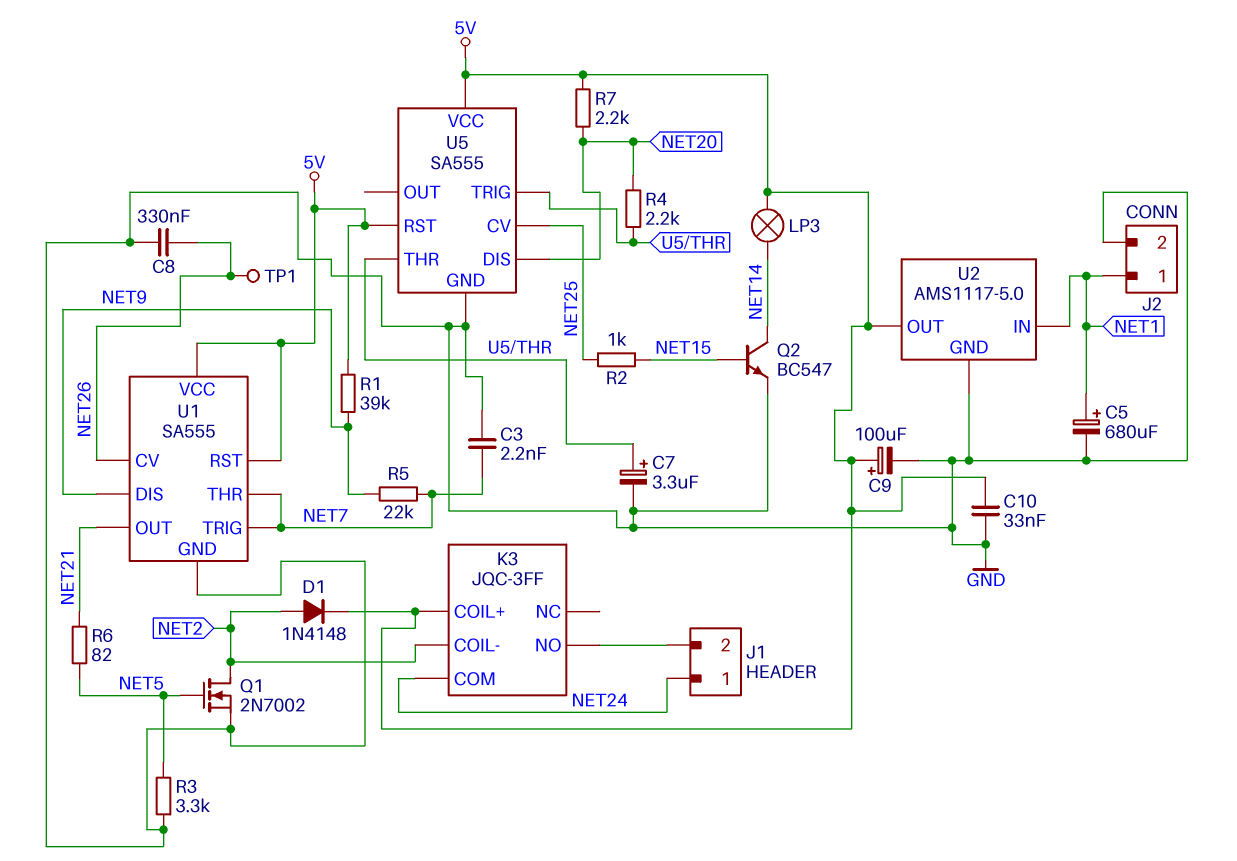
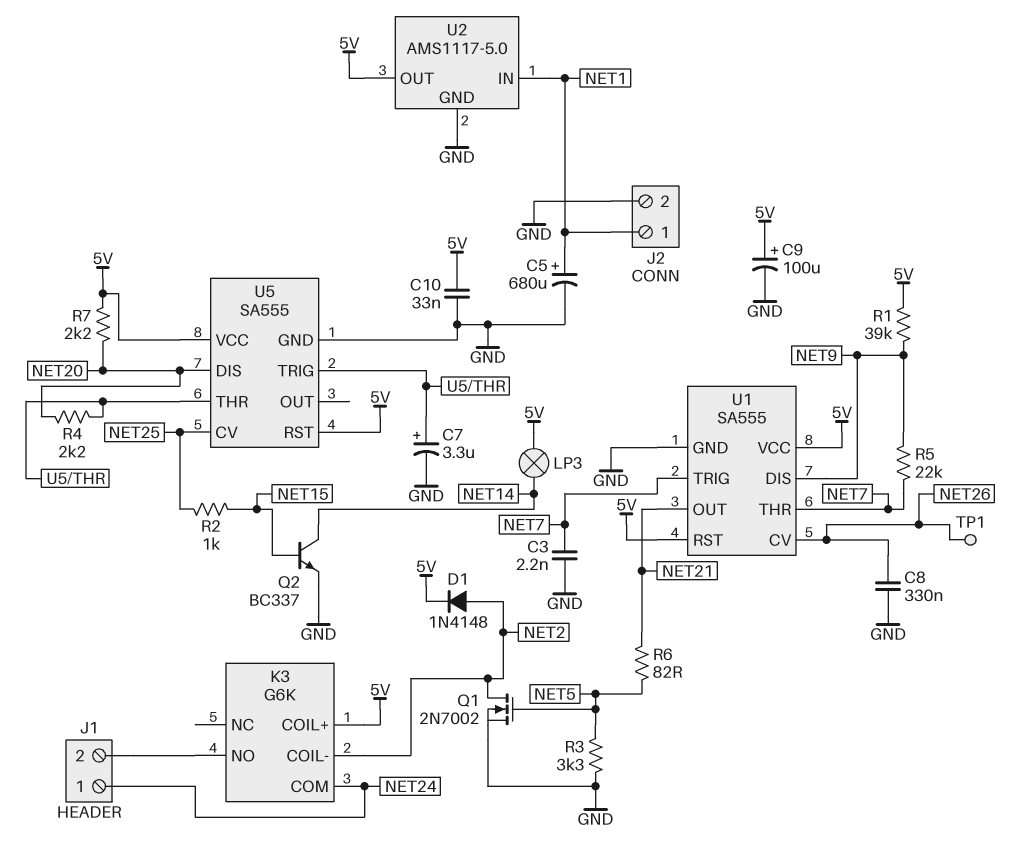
K3: JQC-3FF -> G6K
Q2: NPN BC547 (B NET15, C NET14, E GND) -> NPN BC337 (B NET15, C NET14, E GND)

